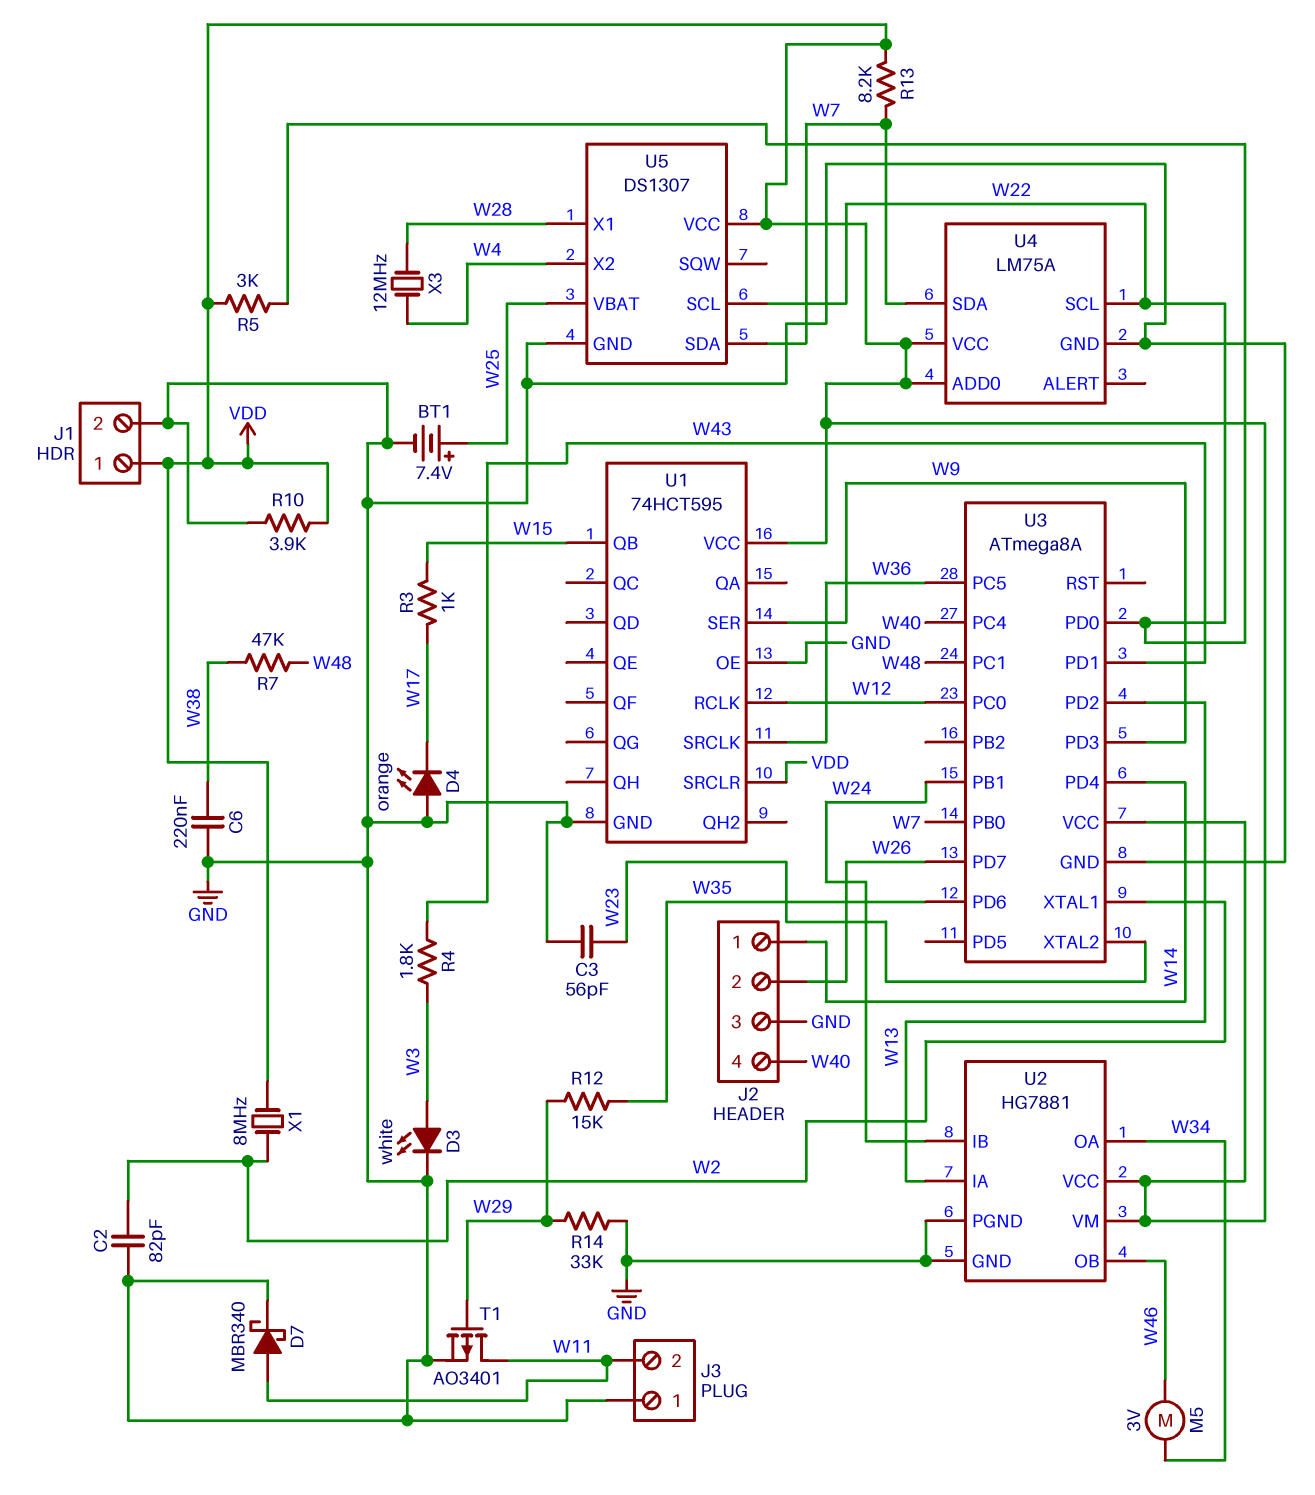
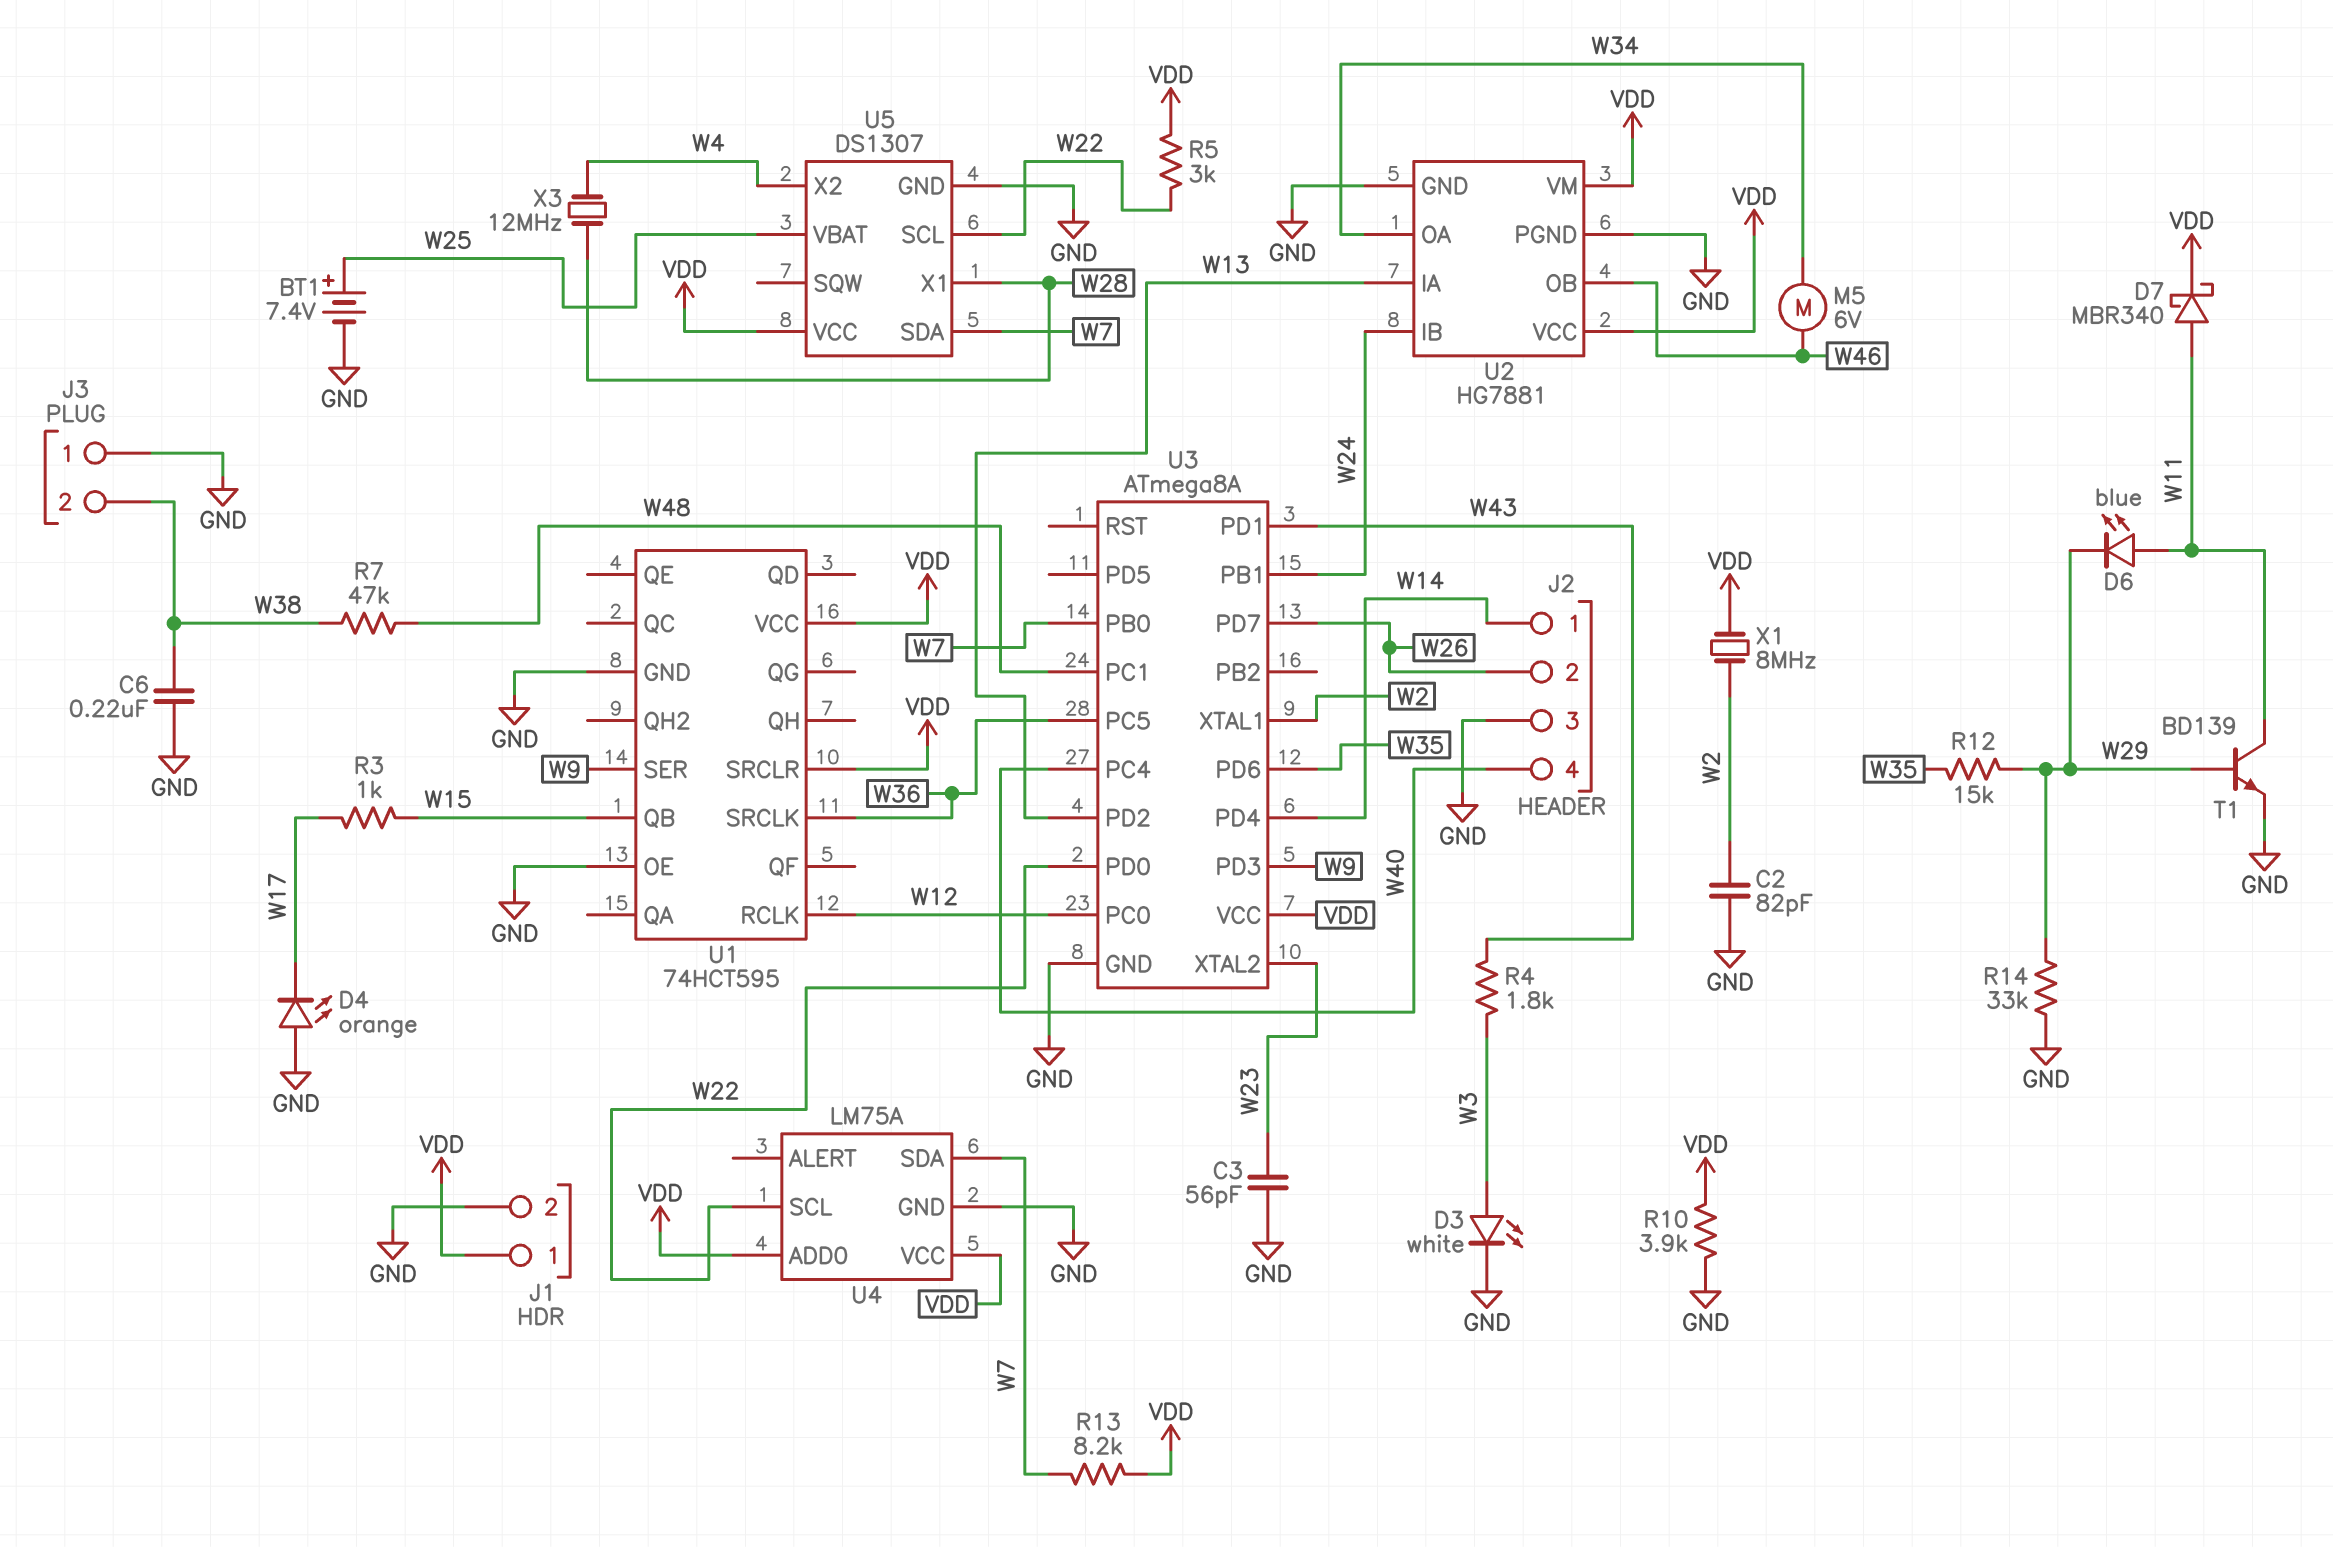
D6: none -> LED blue (A W11, K W29)
D7: schottky MBR340 (A W11, K GND) -> schottky MBR340 (A W11, K VDD)
J3 pin 2: W11 -> W38
M5: motor 3V (W34, W46) -> motor 6V (W34, W46)
T1: PMOS AO3401 (G W29, D W11, S GND) -> NPN BD139 (B W29, C W11, E GND)

